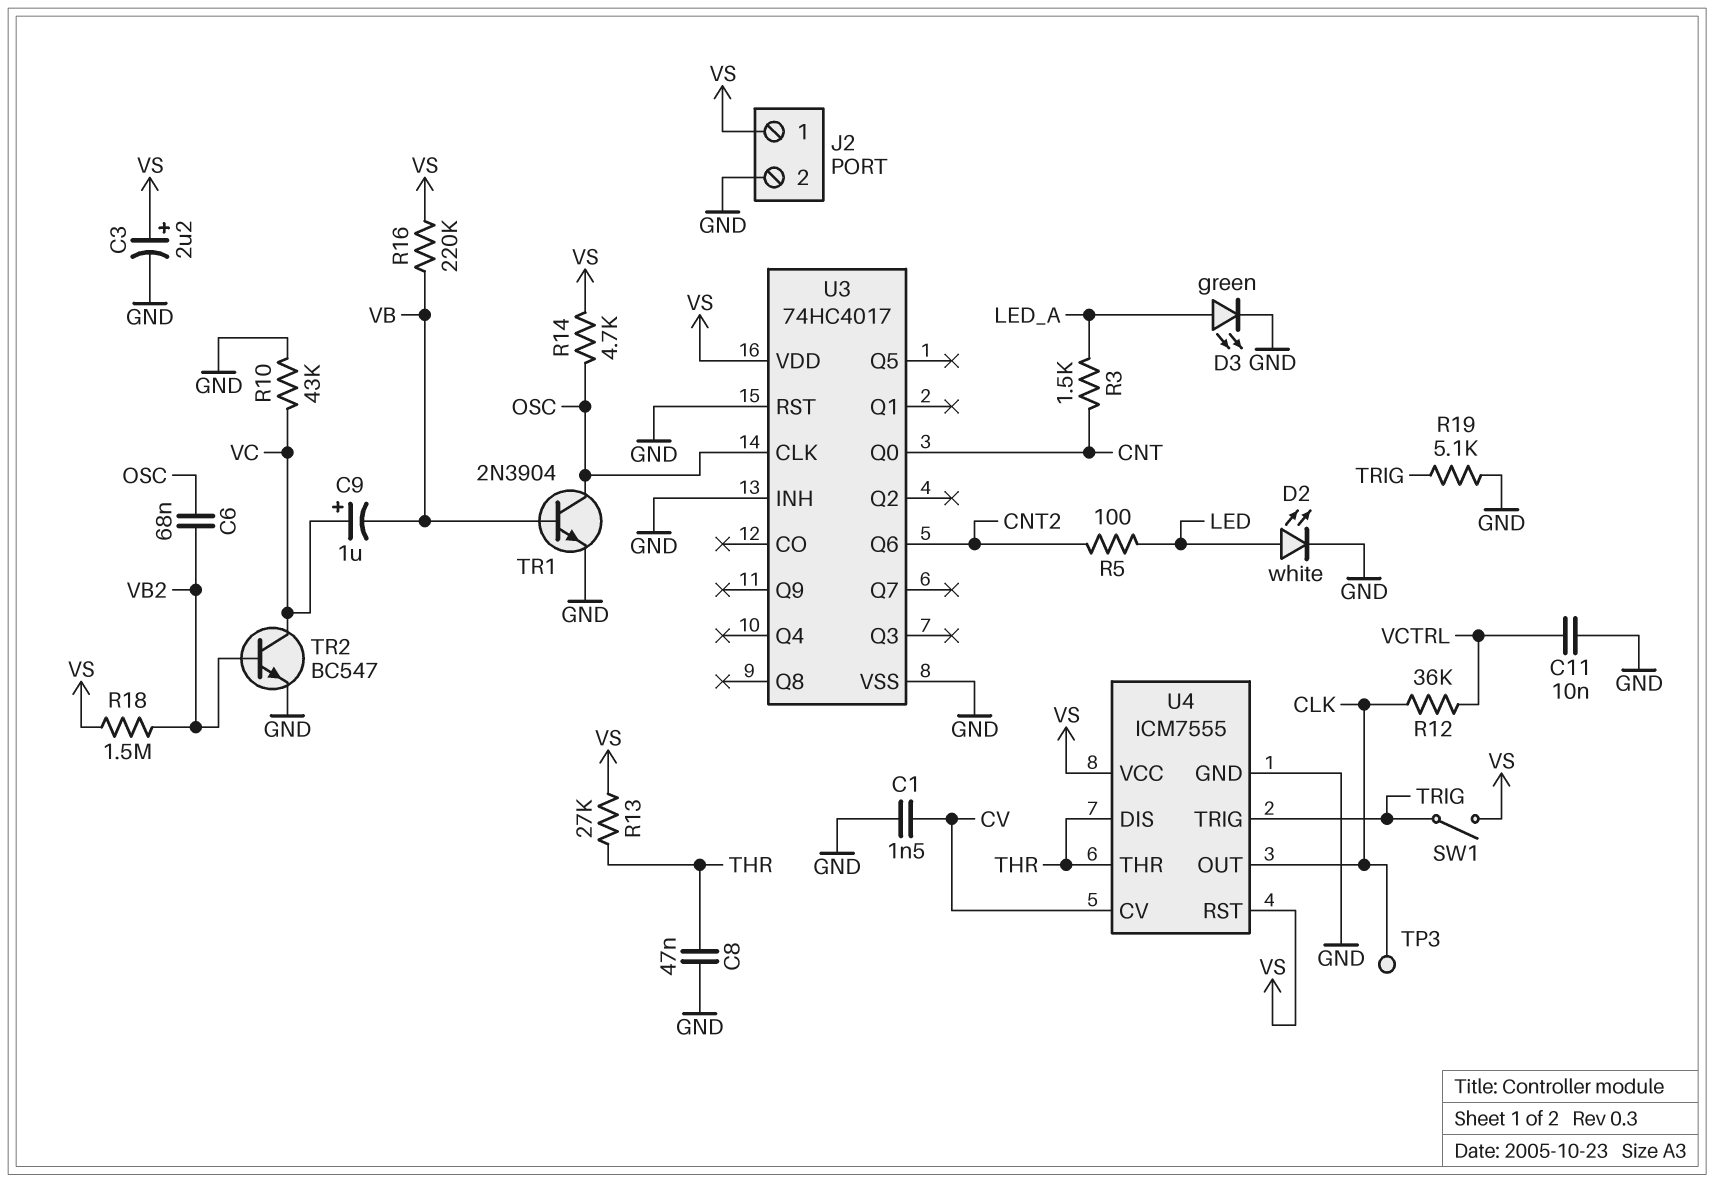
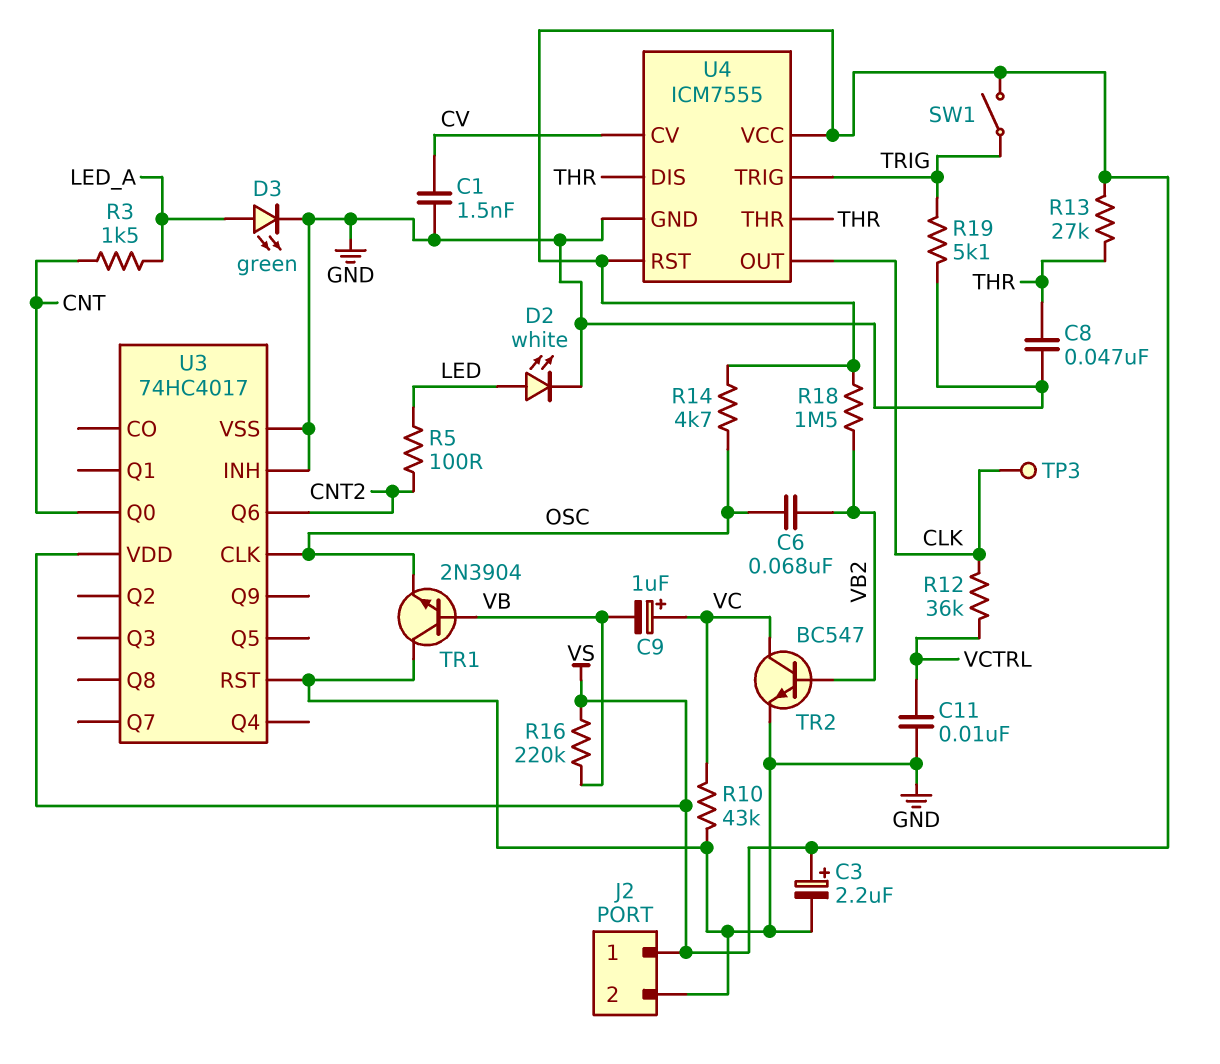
TR1: NPN 2N3904 (B VB, C OSC, E GND) -> NPN 2N3904 (B VB, C GND, E OSC)

